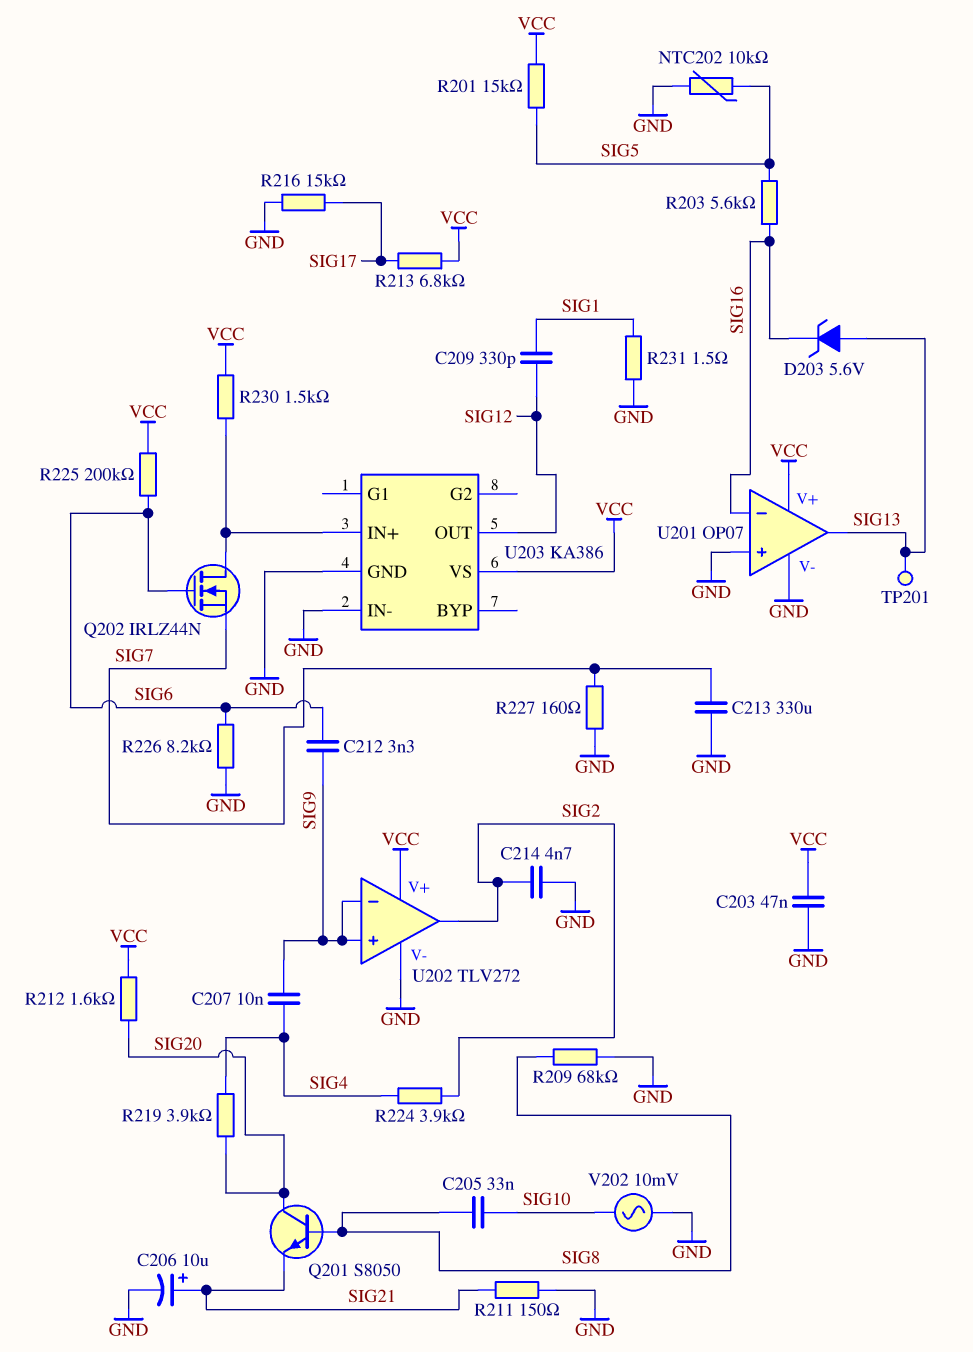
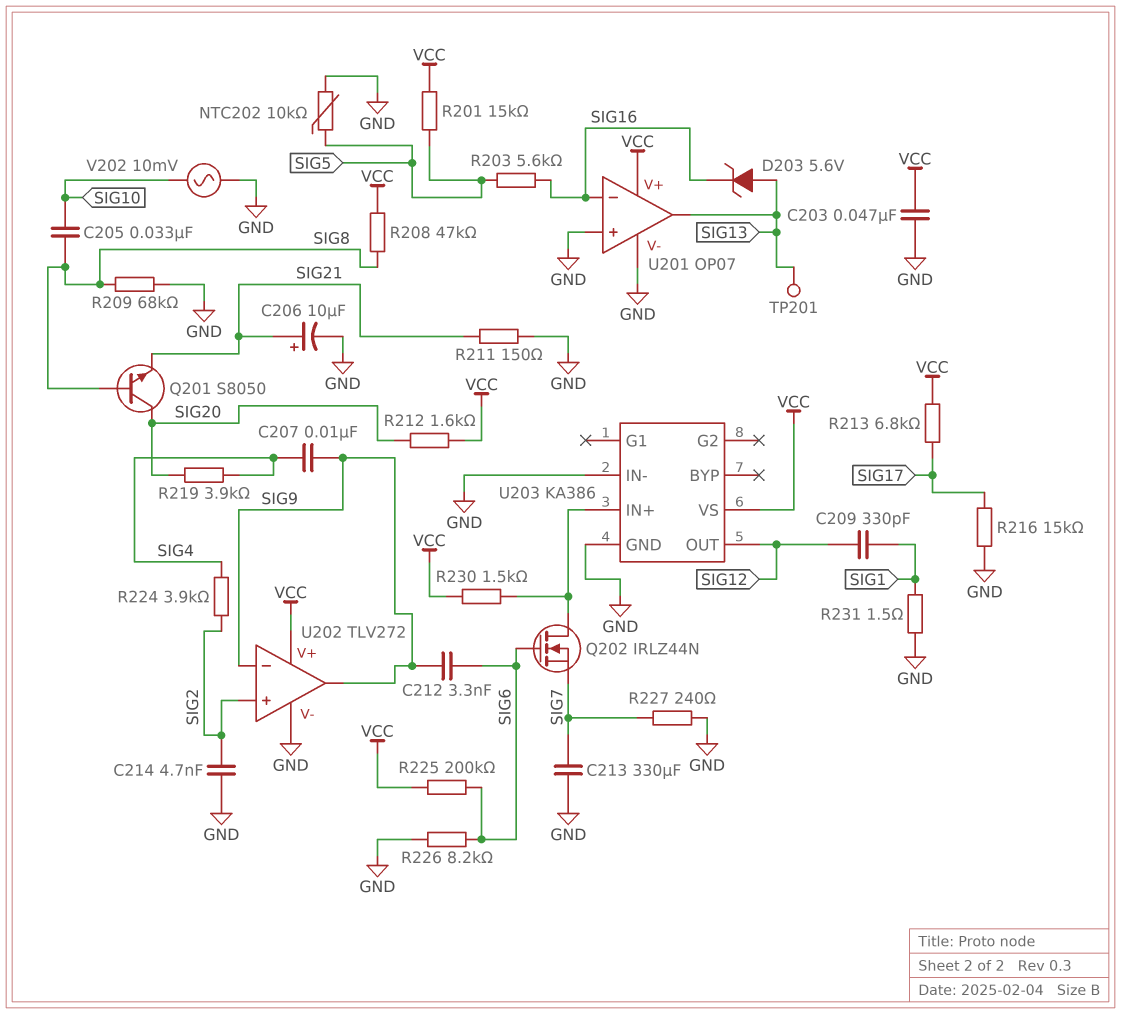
R208: none -> 47k (SIG8, VCC)
R227: 160 (GND, SIG7) -> 240 (GND, SIG7)
U202 pin in+: SIG9 -> SIG2
U202 pin out: SIG2 -> SIG9

